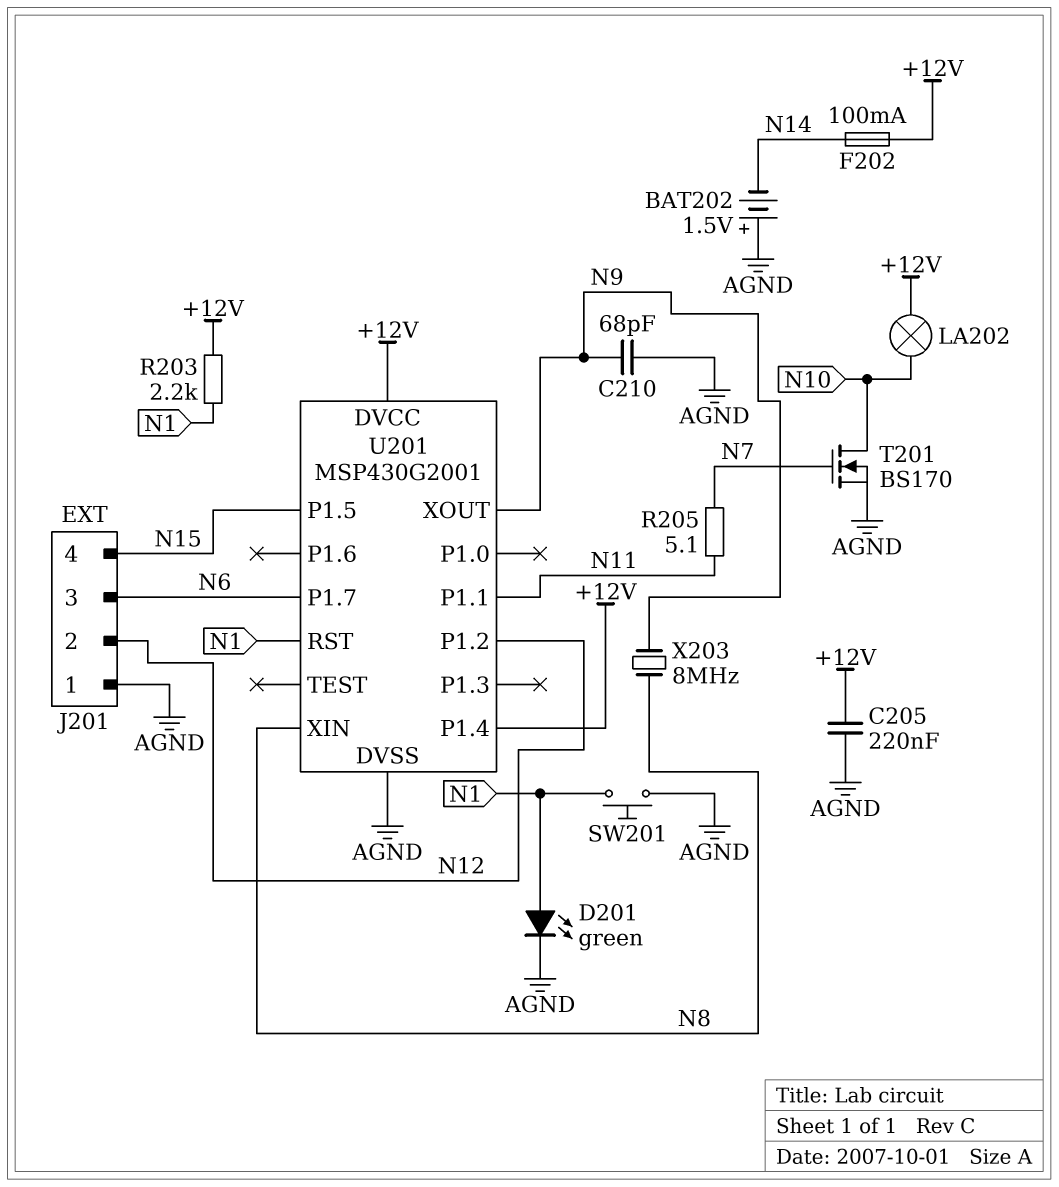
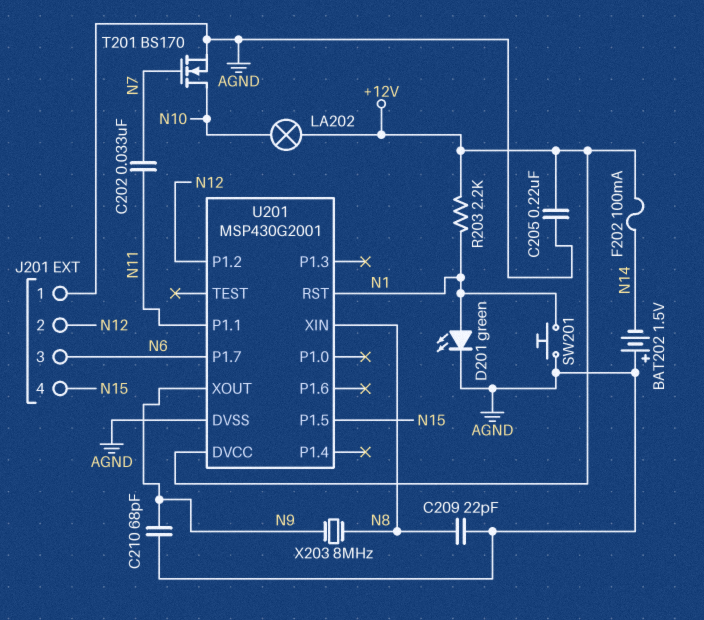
C202: none -> 33nF (N7, N11)
C209: none -> 22pF (AGND, N8)
R205: 5.1 (N7, N11) -> none
U201 pin P1.4: +12V -> none

